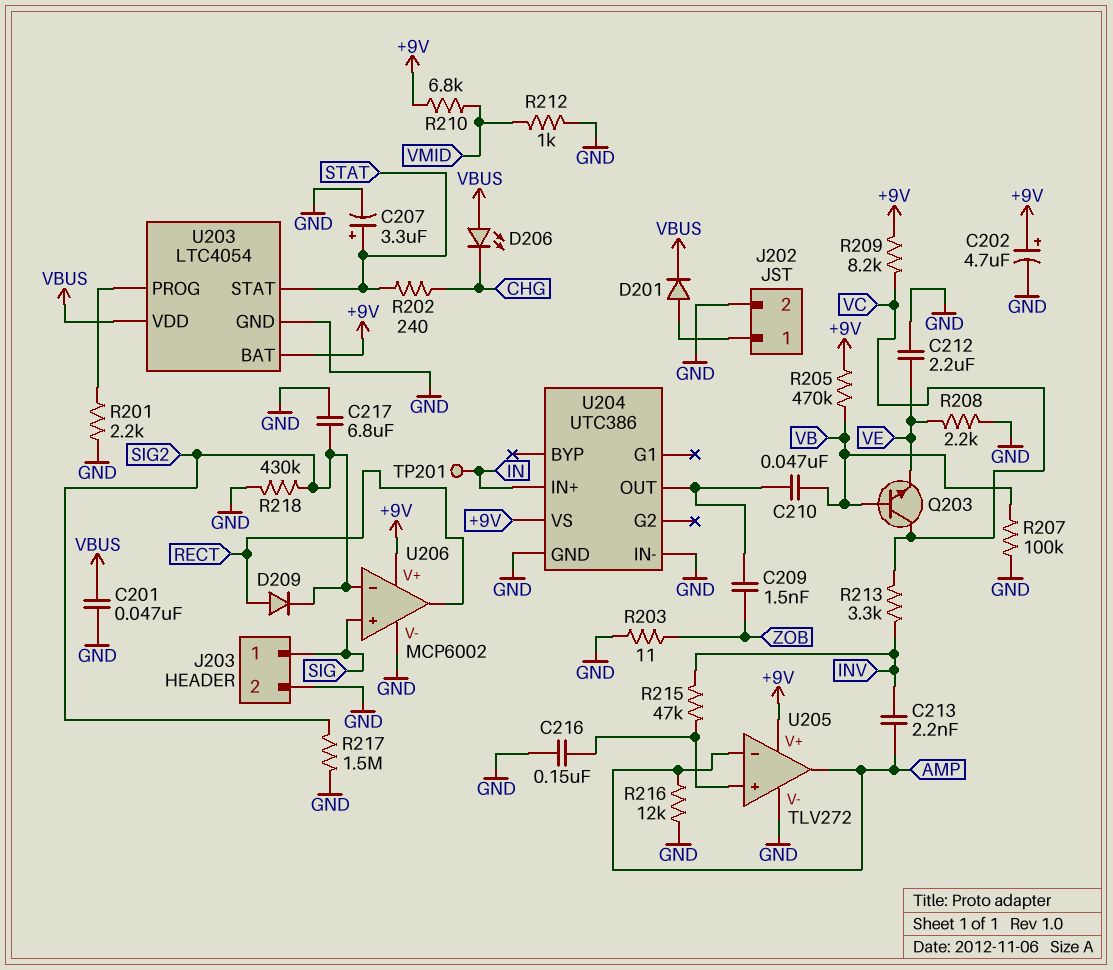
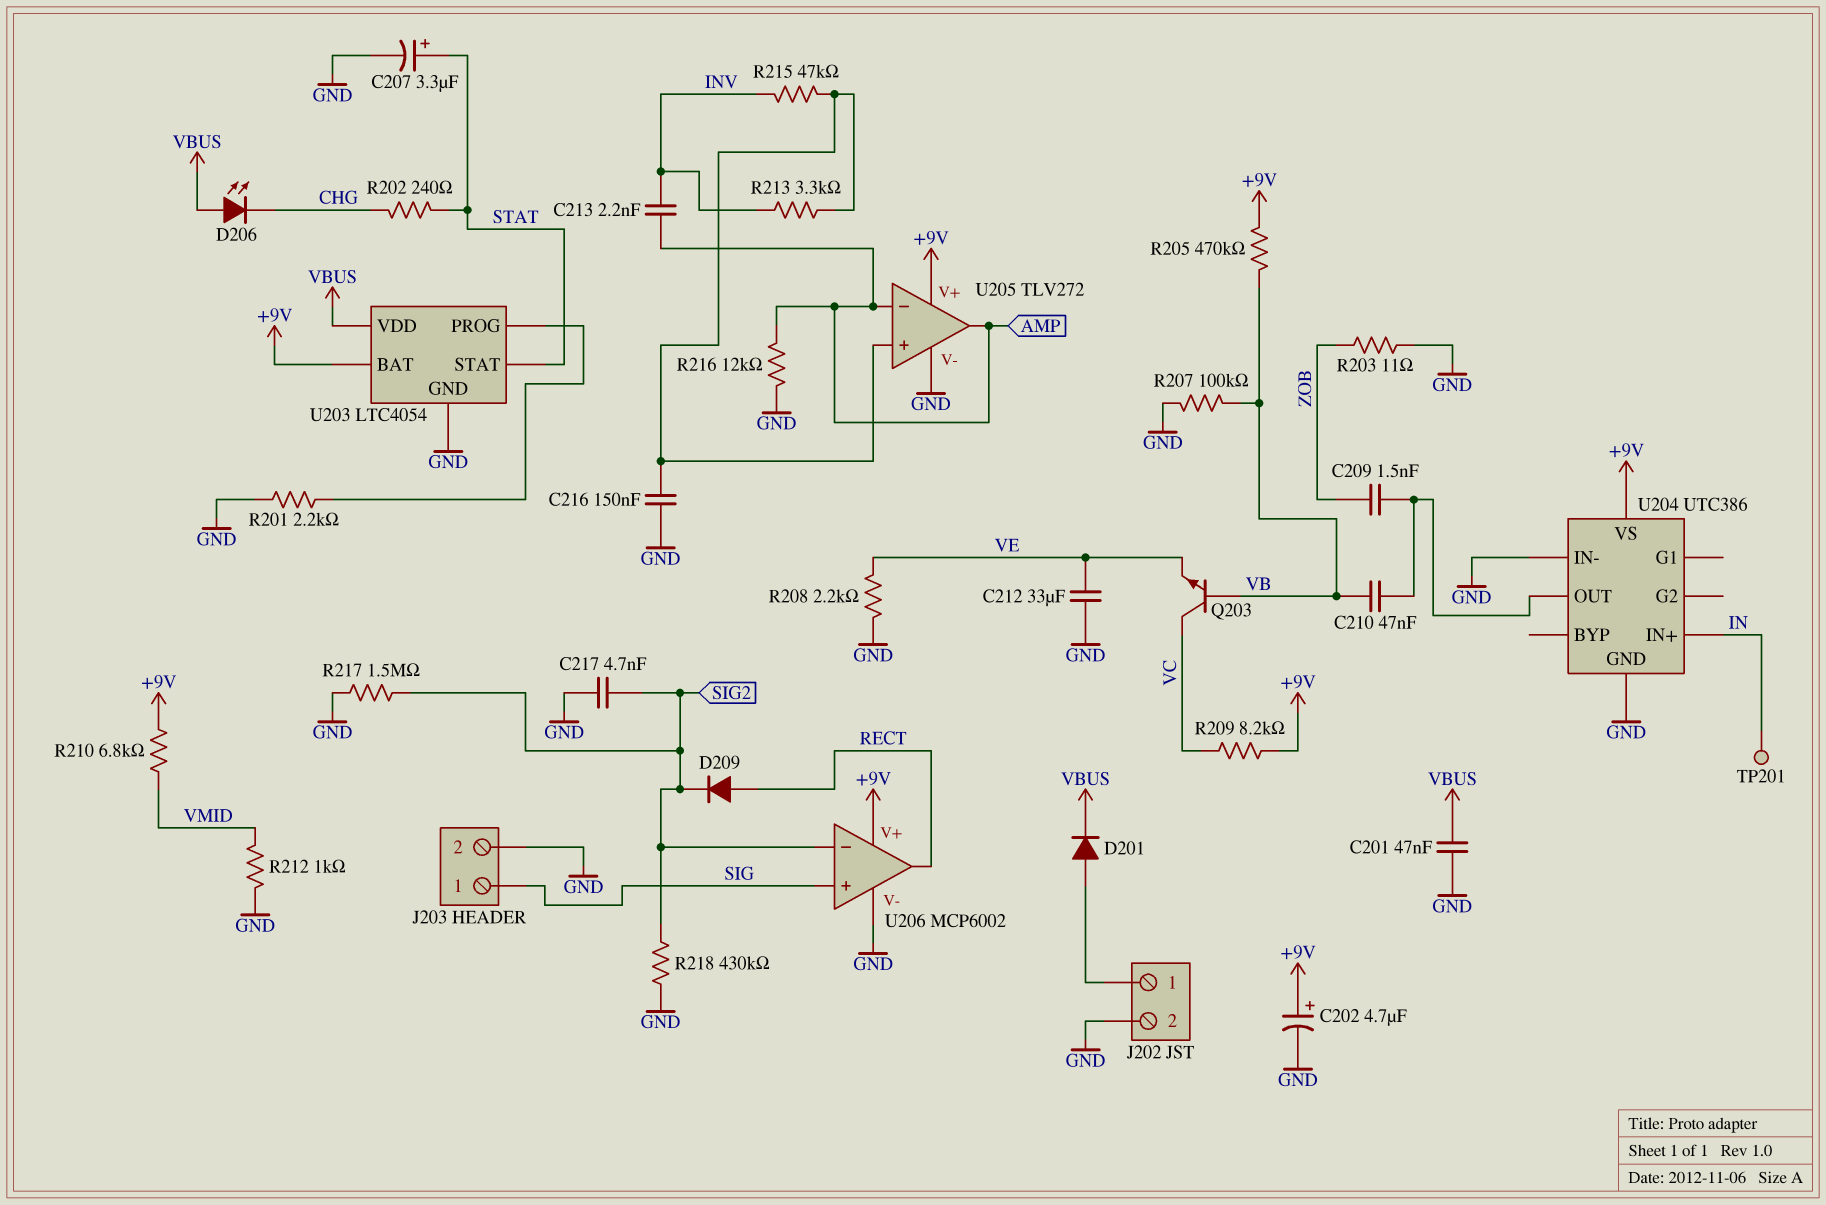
C212: 2.2uF (GND, VE) -> 33uF (GND, VE)
C217: 6.8uF (GND, SIG2) -> 4.7nF (GND, SIG2)
R213: 3.3k (INV, VC) -> 3.3k (INV, U205/in+)

